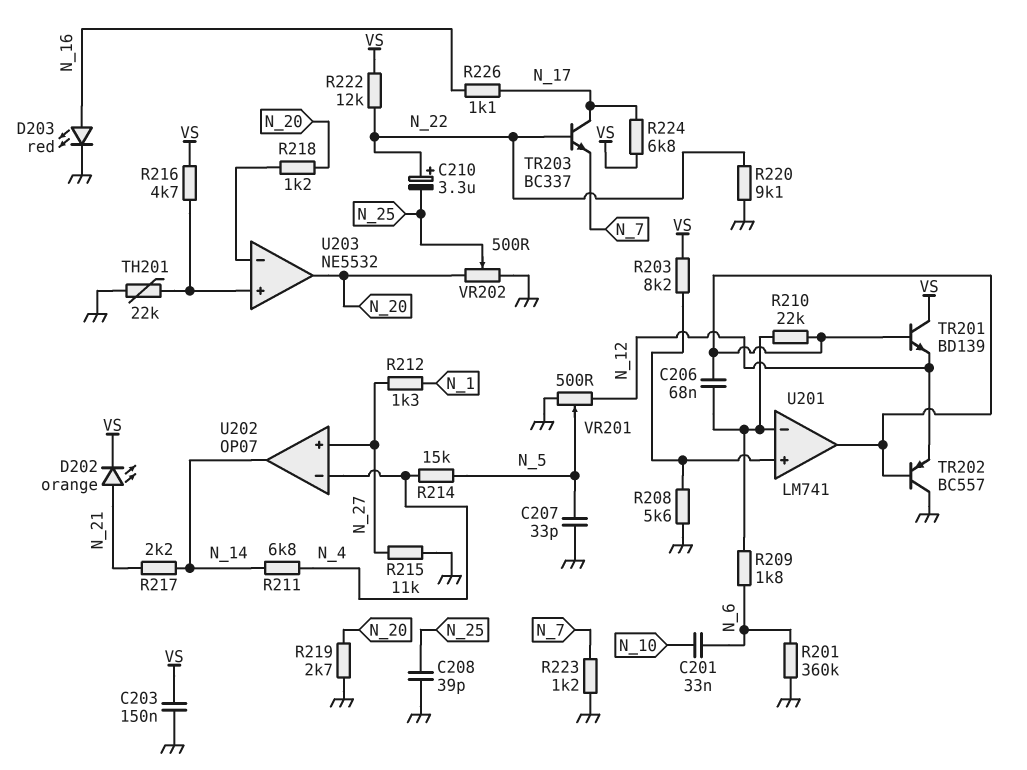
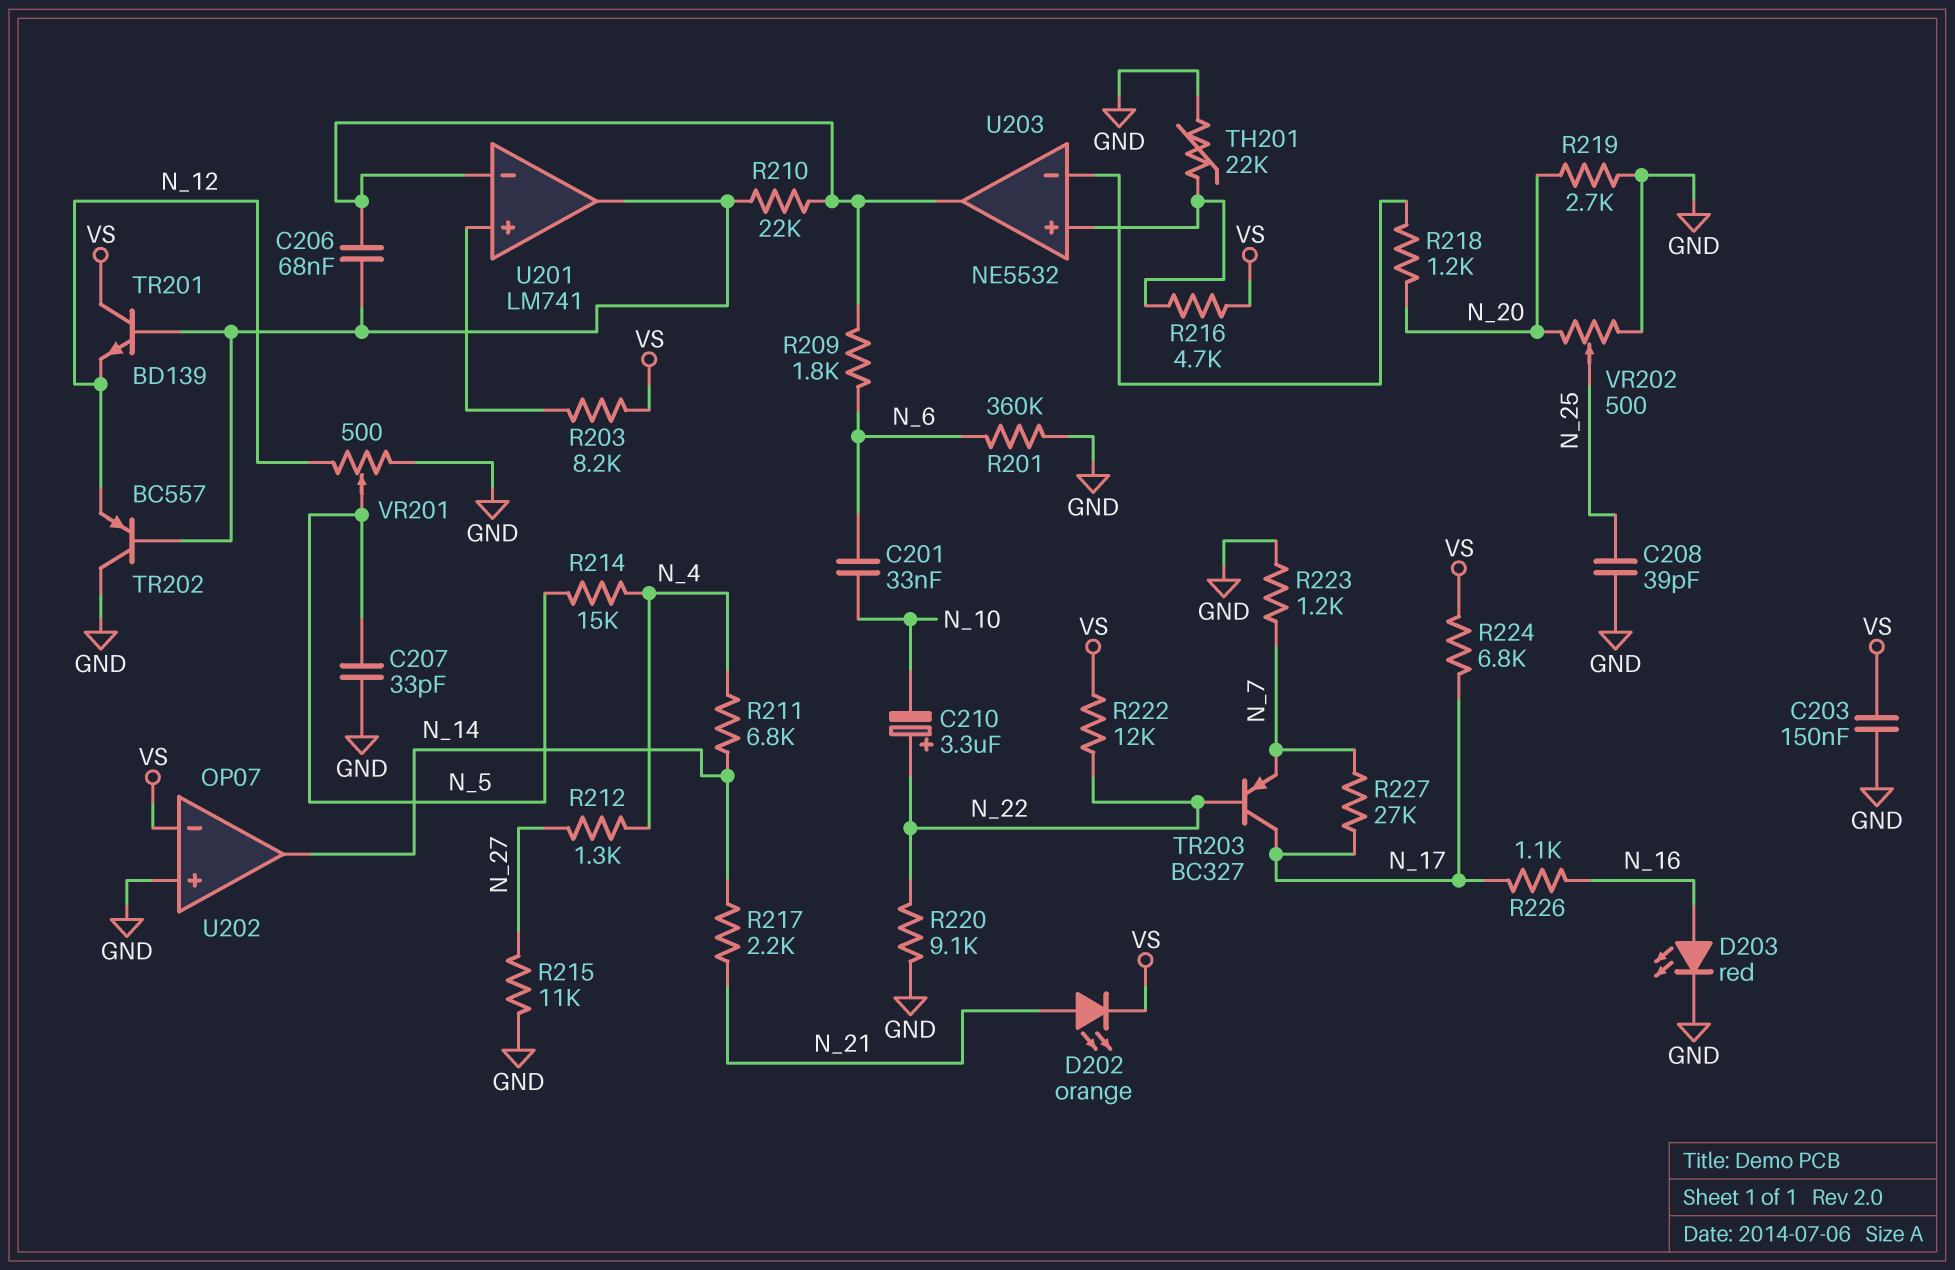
C210: 3.3uF (plus N_22, minus N_25) -> 3.3uF (plus N_22, minus N_10)
R208: 5.6k (GND, U201/in+) -> none
R212: 1.3k (N_1, N_27) -> 1.3k (N_4, N_27)
R227: none -> 27k (N_7, N_17)
TR203: NPN BC337 (B N_22, C N_17, E N_7) -> PNP BC327 (B N_22, C N_17, E N_7)
U202 pin in+: N_27 -> GND
U202 pin in-: N_4 -> VS
U203 pin out: N_20 -> U201/in-

